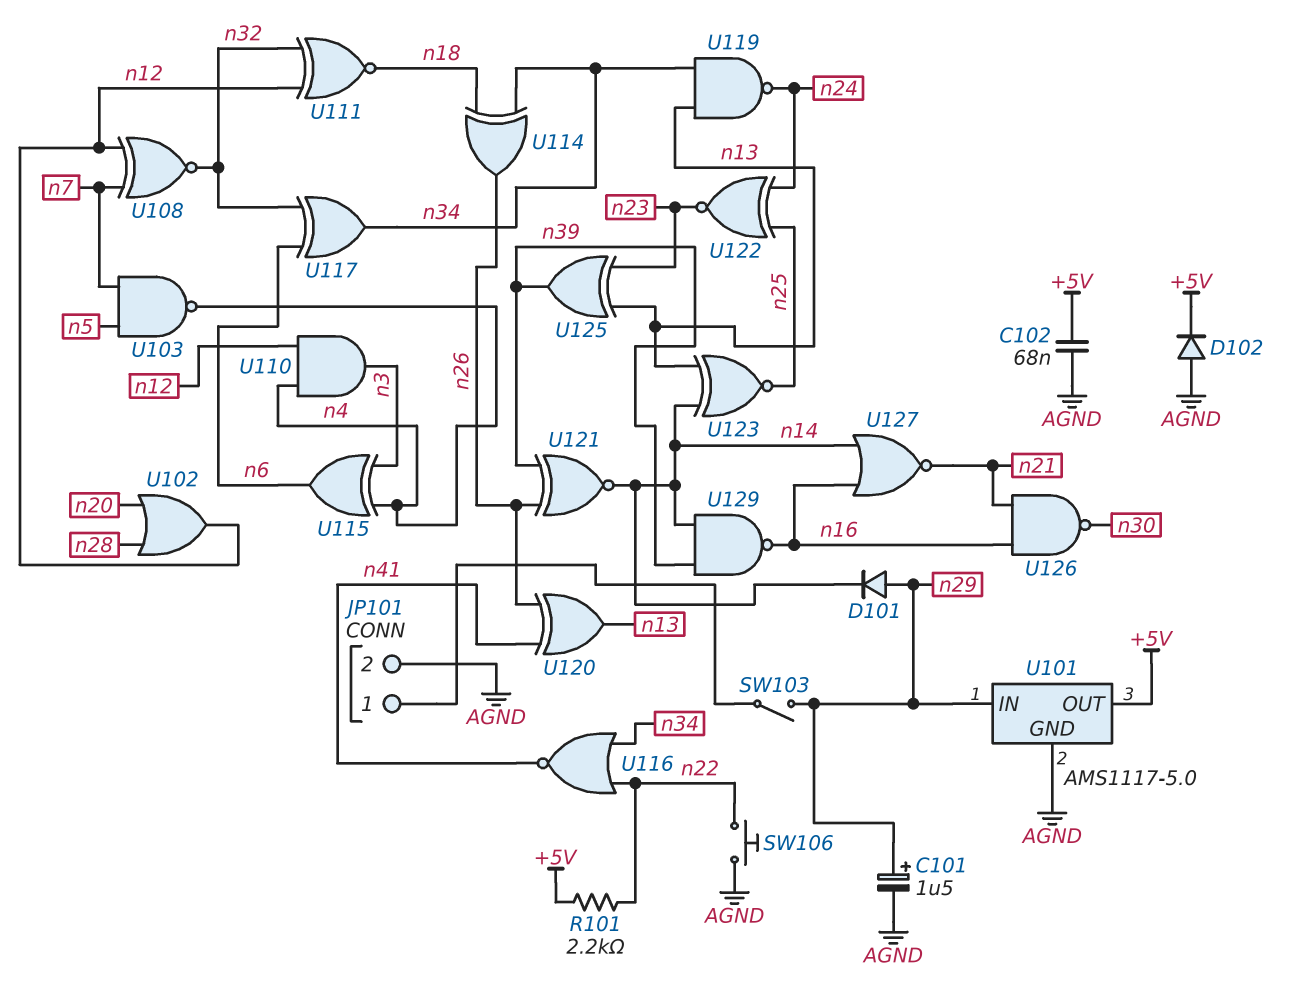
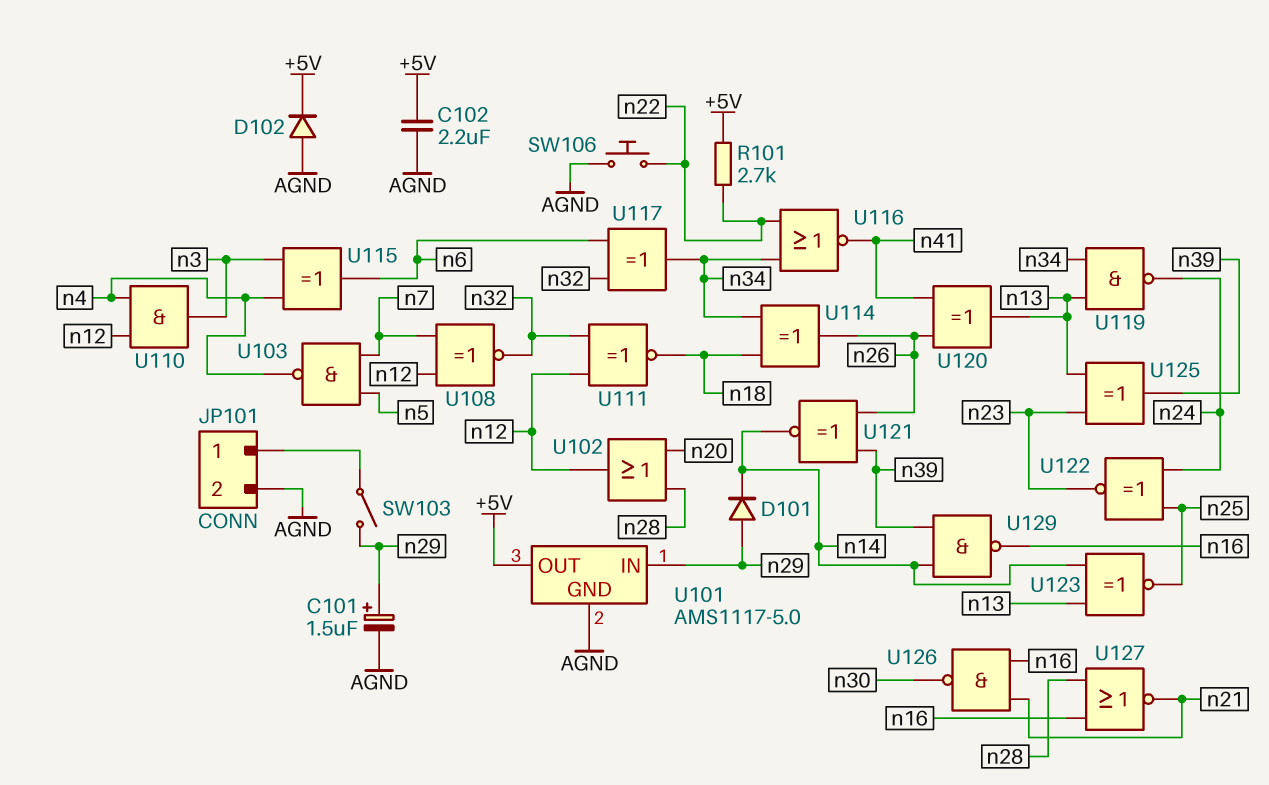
C102: 68nF (+5V, AGND) -> 2.2uF (+5V, AGND)
R101: 2.2k (+5V, n22) -> 2.7k (+5V, n22)
U127: NOR (in n14, in n16, out n21) -> NOR (in n16, in n28, out n21)

